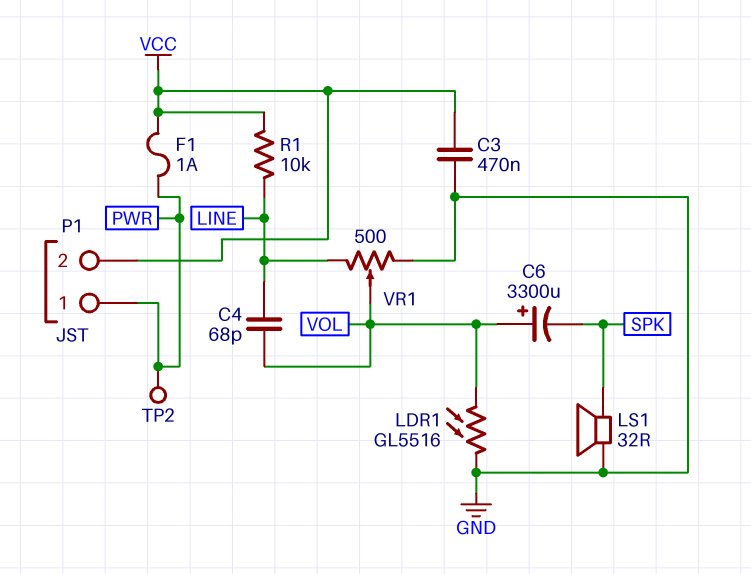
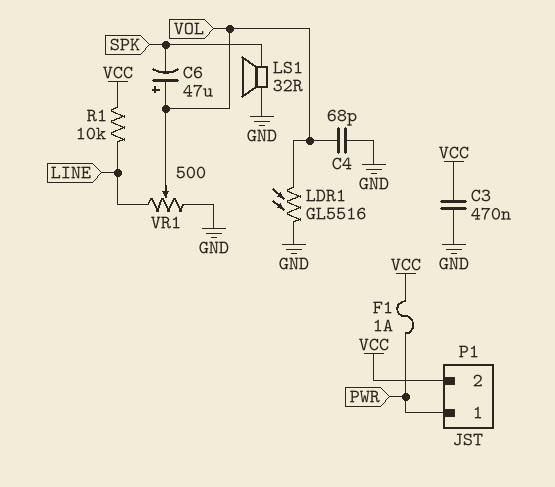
C4: 68pF (LINE, VOL) -> 68pF (GND, VOL)
C6: 3300uF (plus VOL, minus SPK) -> 47uF (plus VOL, minus SPK)
TP2: test point (PWR) -> none

